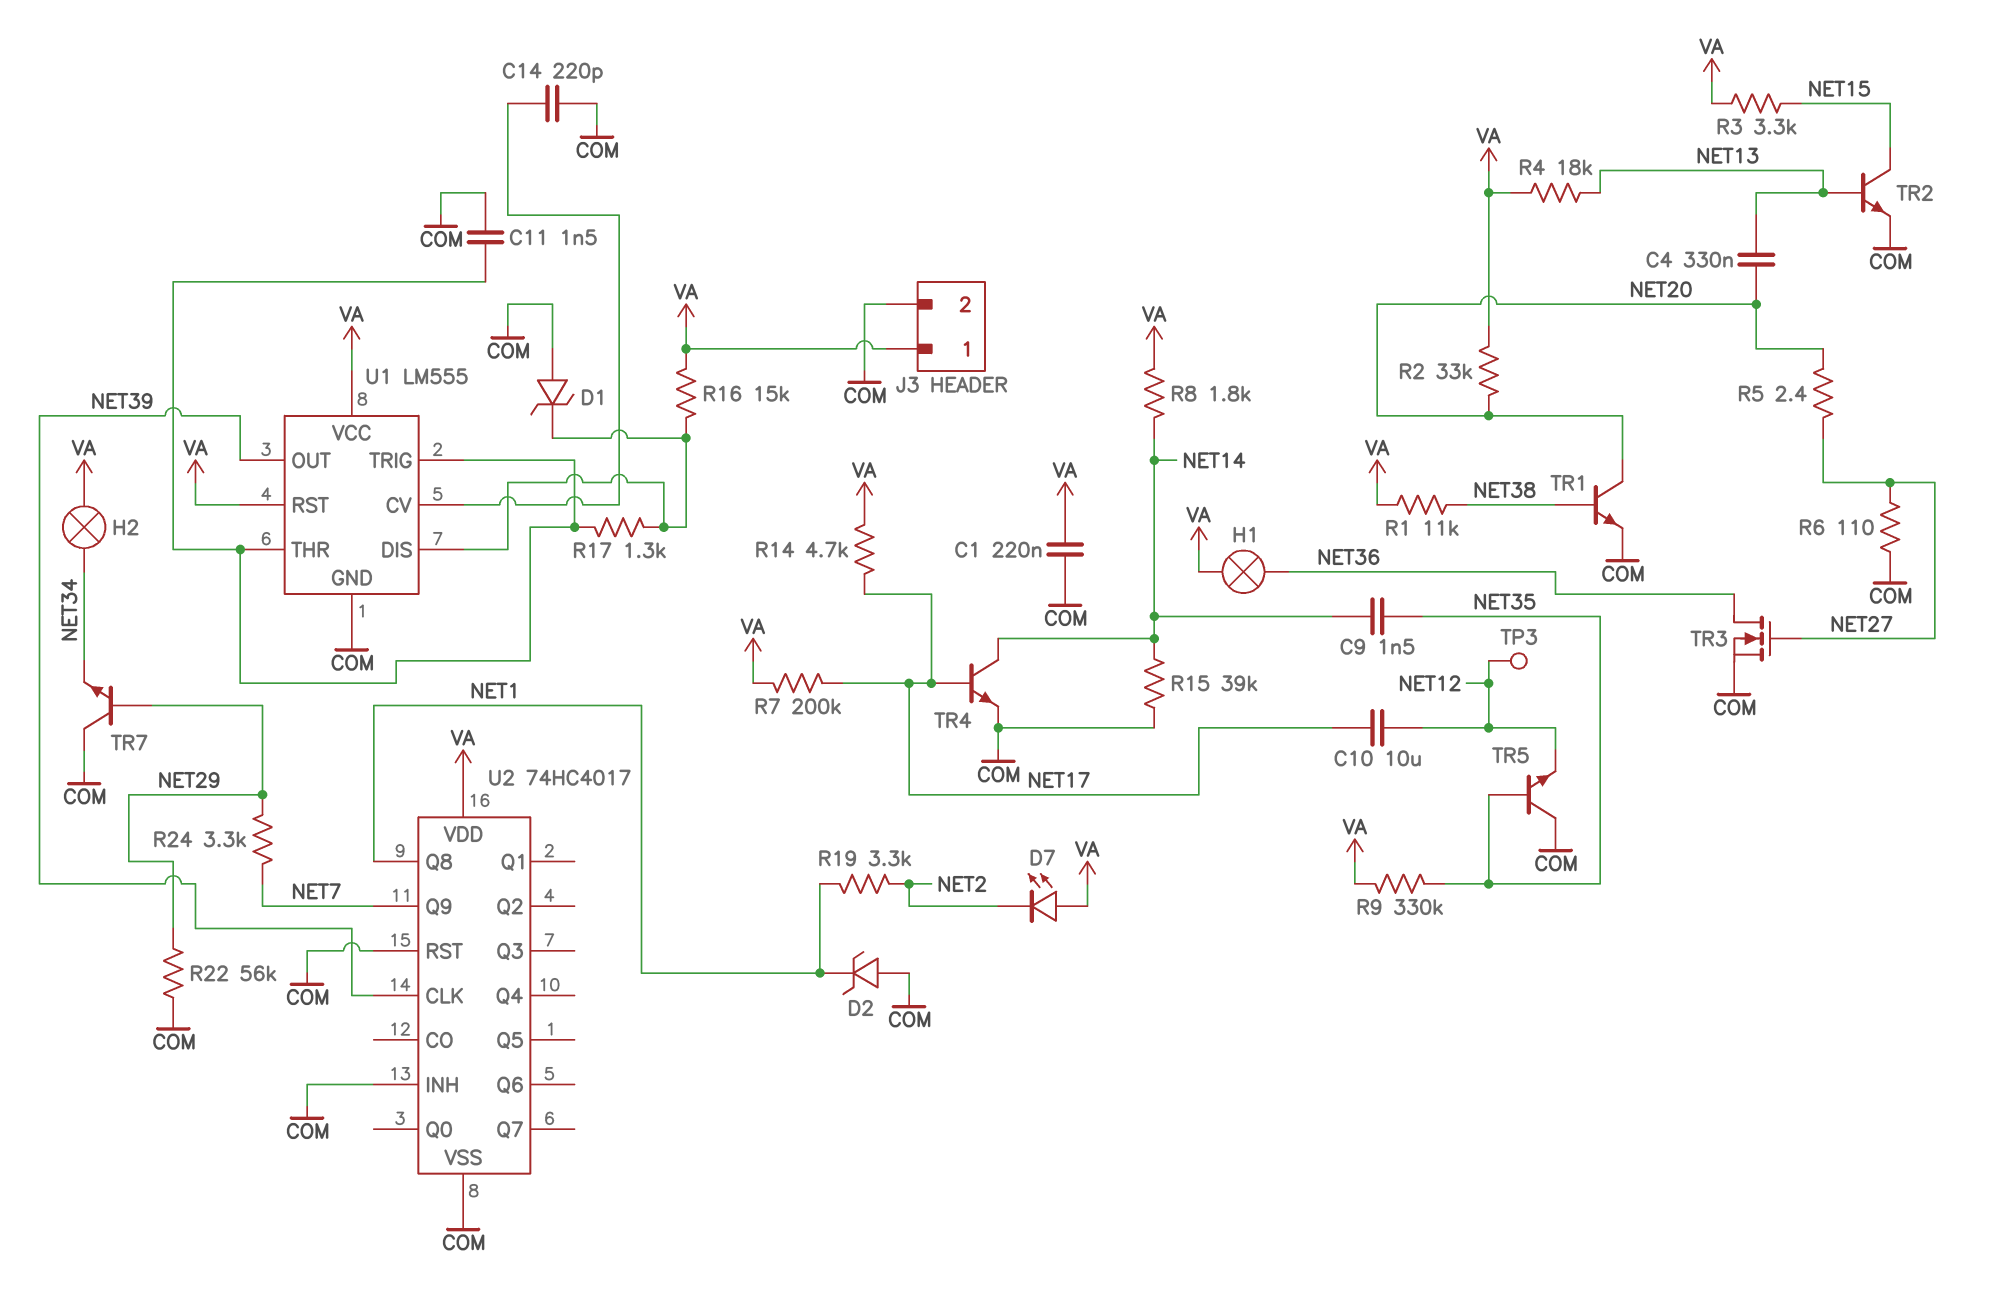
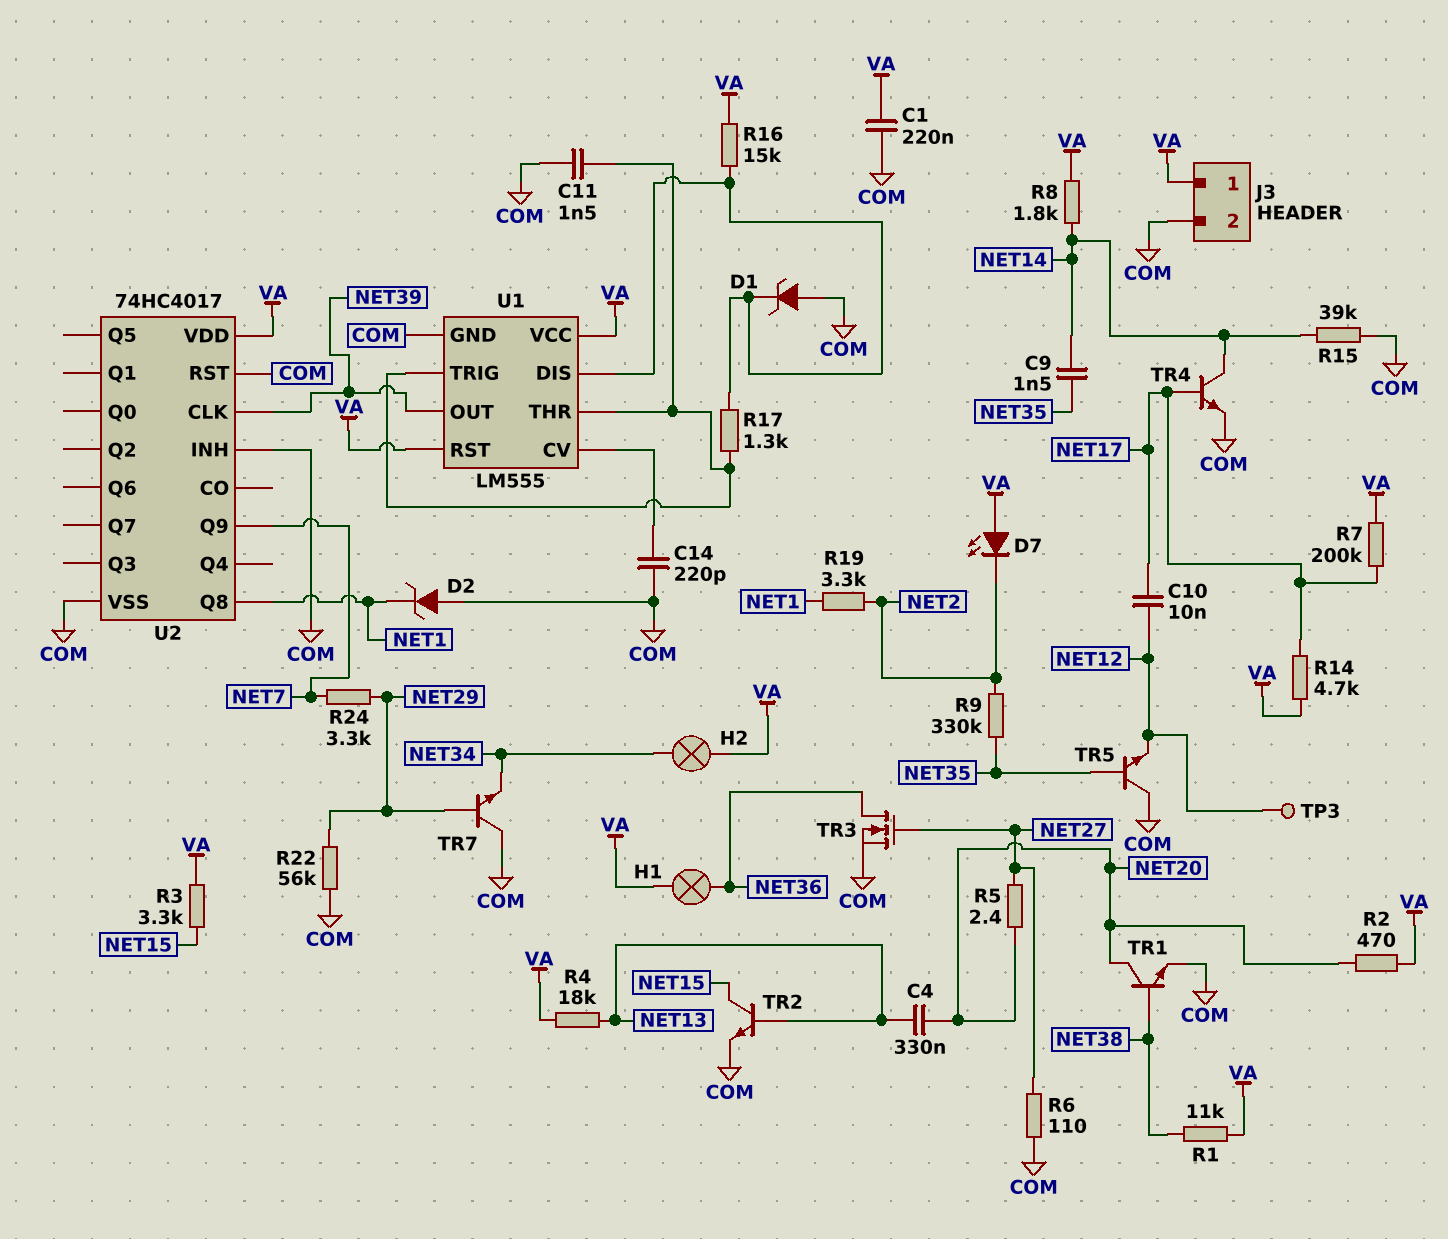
C10: 10uF (NET12, NET17) -> 10nF (NET12, NET17)
R2: 33k (NET20, VA) -> 470 (NET20, VA)
R9: 330k (NET35, VA) -> 330k (NET2, NET35)

